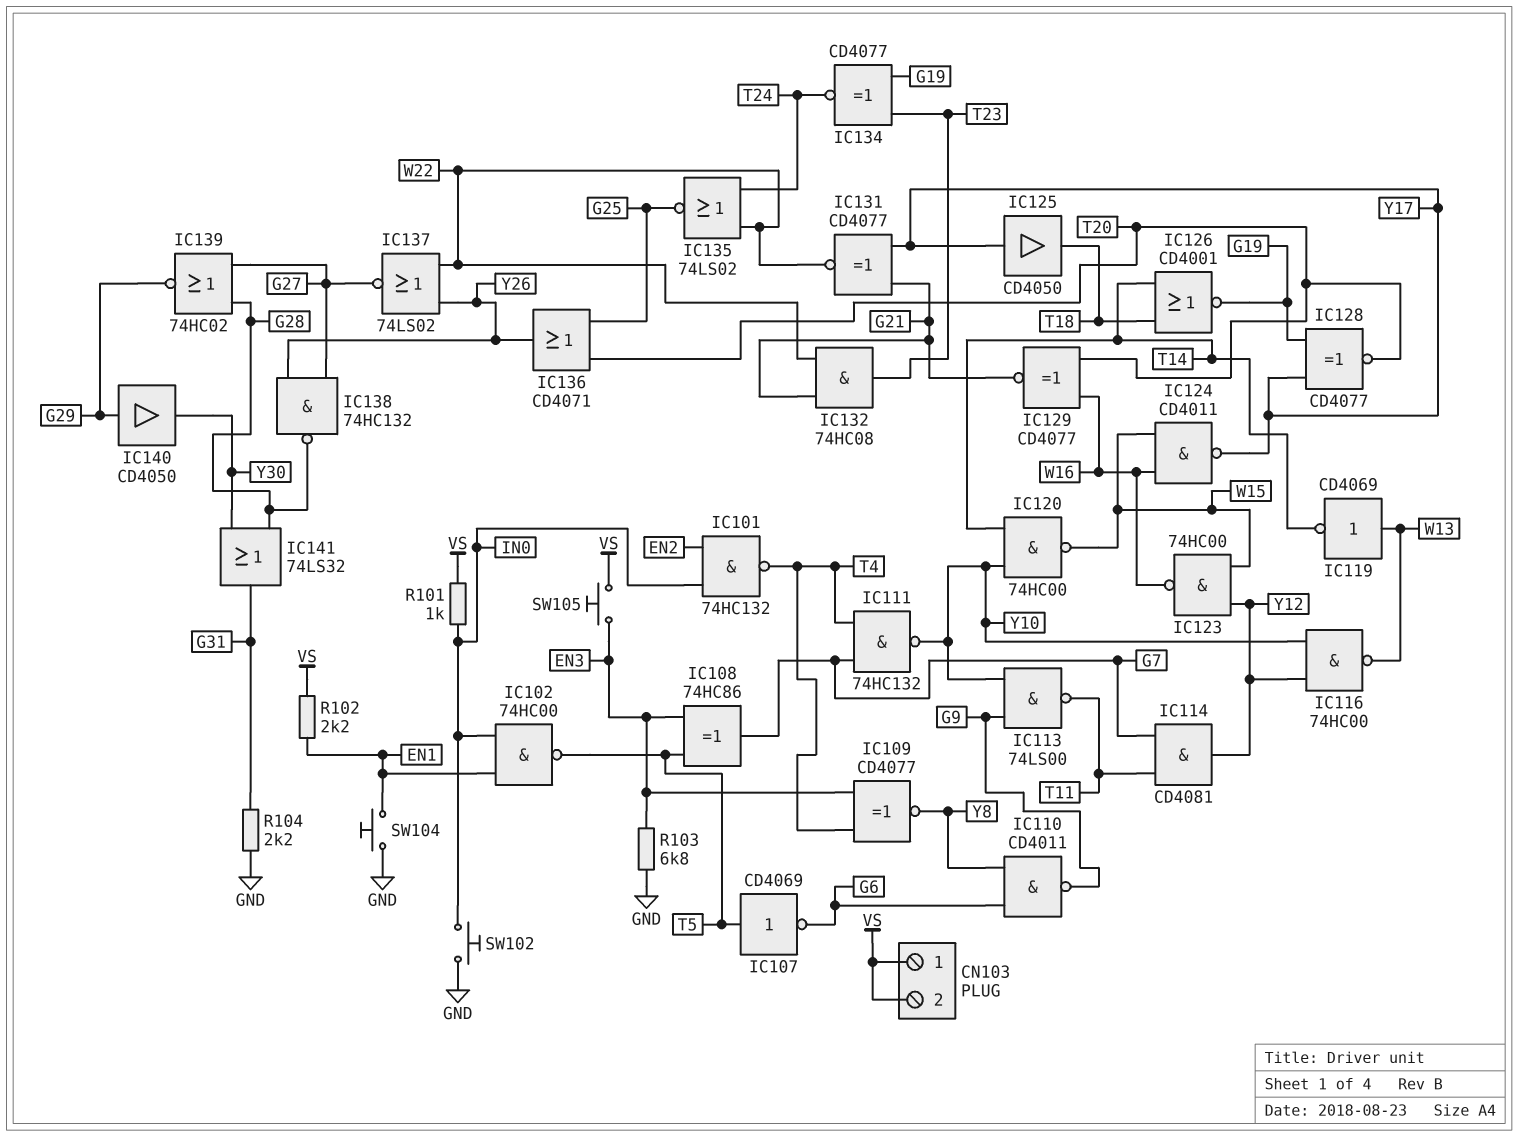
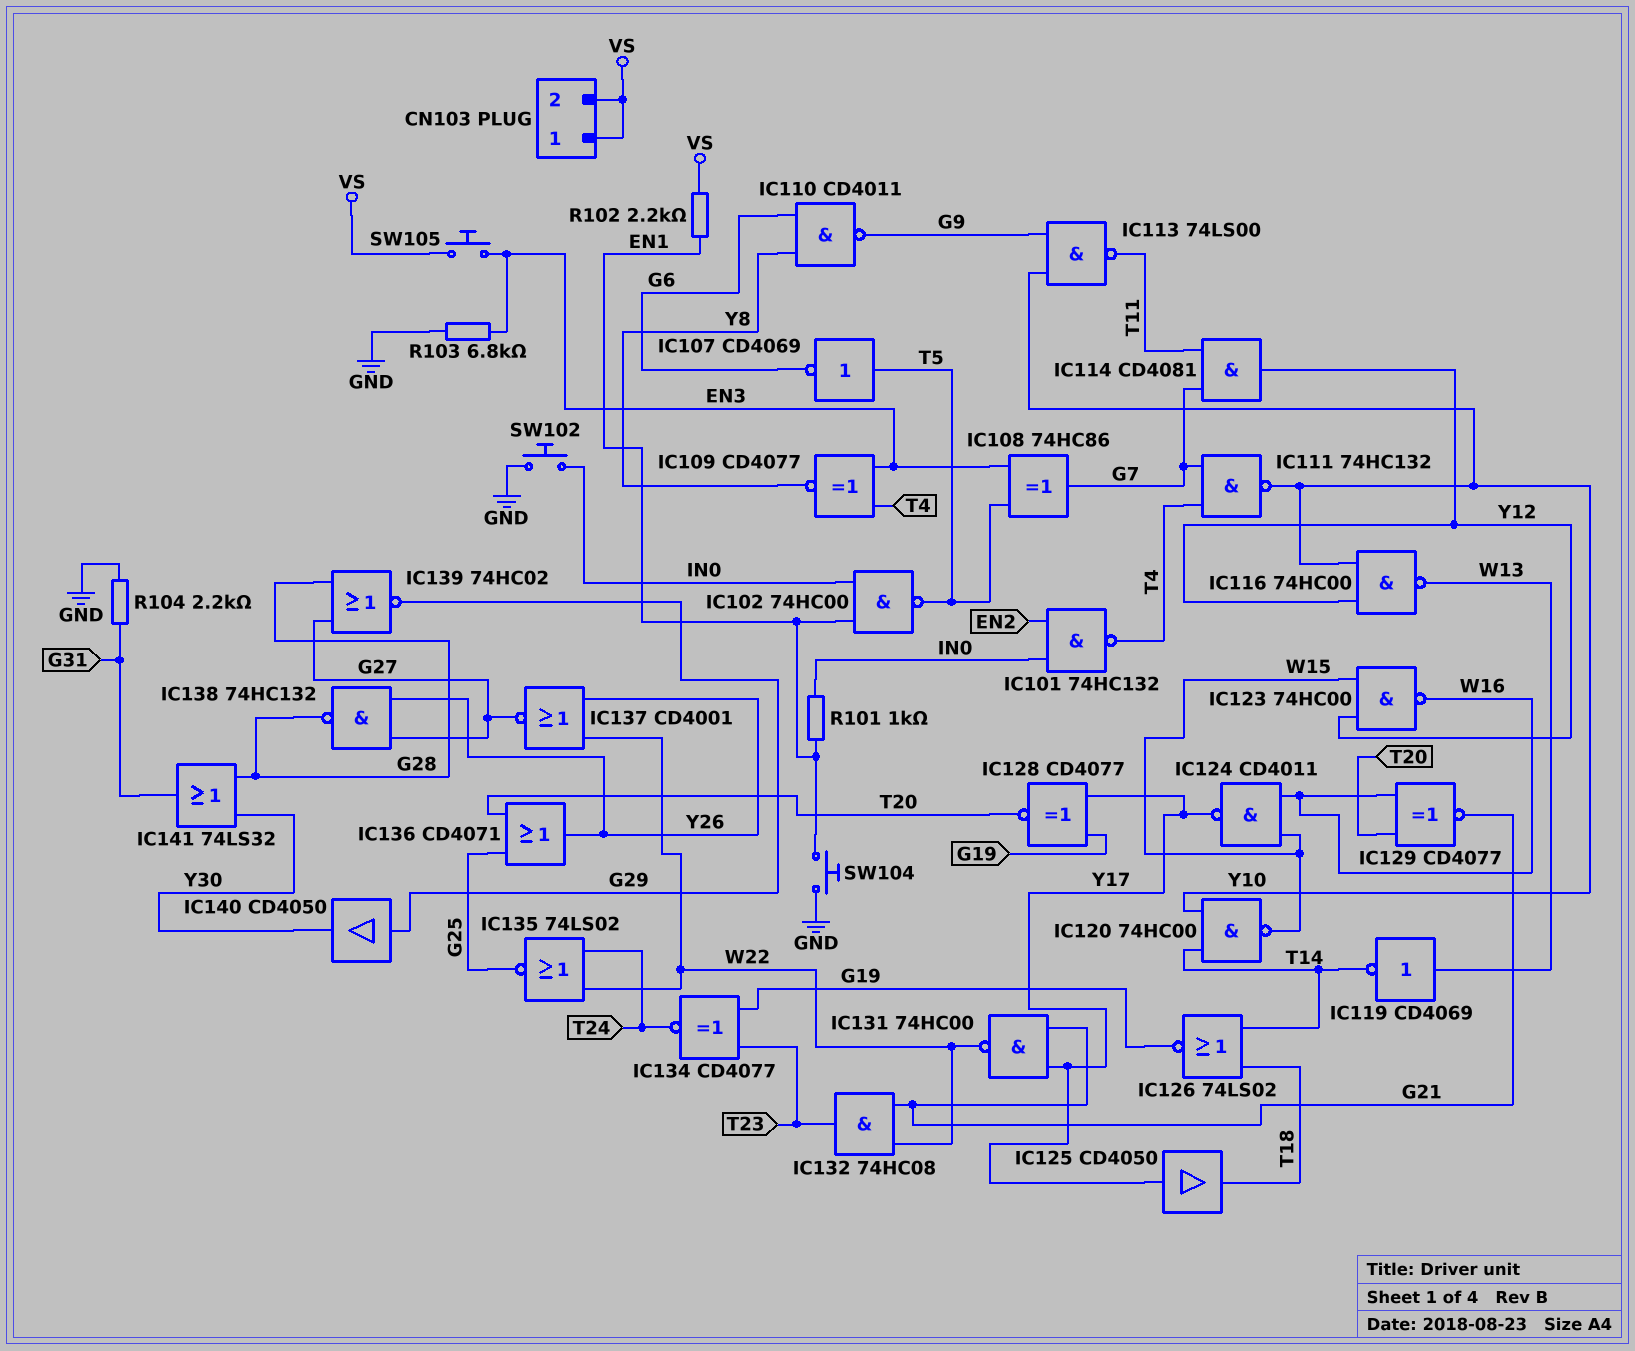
IC126: NOR CD4001 (in T14, in T18, out G19) -> NOR 74LS02 (in T14, in T18, out G19)
IC131: XNOR CD4077 (in G21, in Y17, out W22) -> NAND 74HC00 (in G21, in Y17, out W22)
IC137: NOR 74LS02 (in W22, in Y26, out G27) -> NOR CD4001 (in W22, in Y26, out G27)
R101: 1k (IN0, VS) -> 1k (EN1, IN0)

